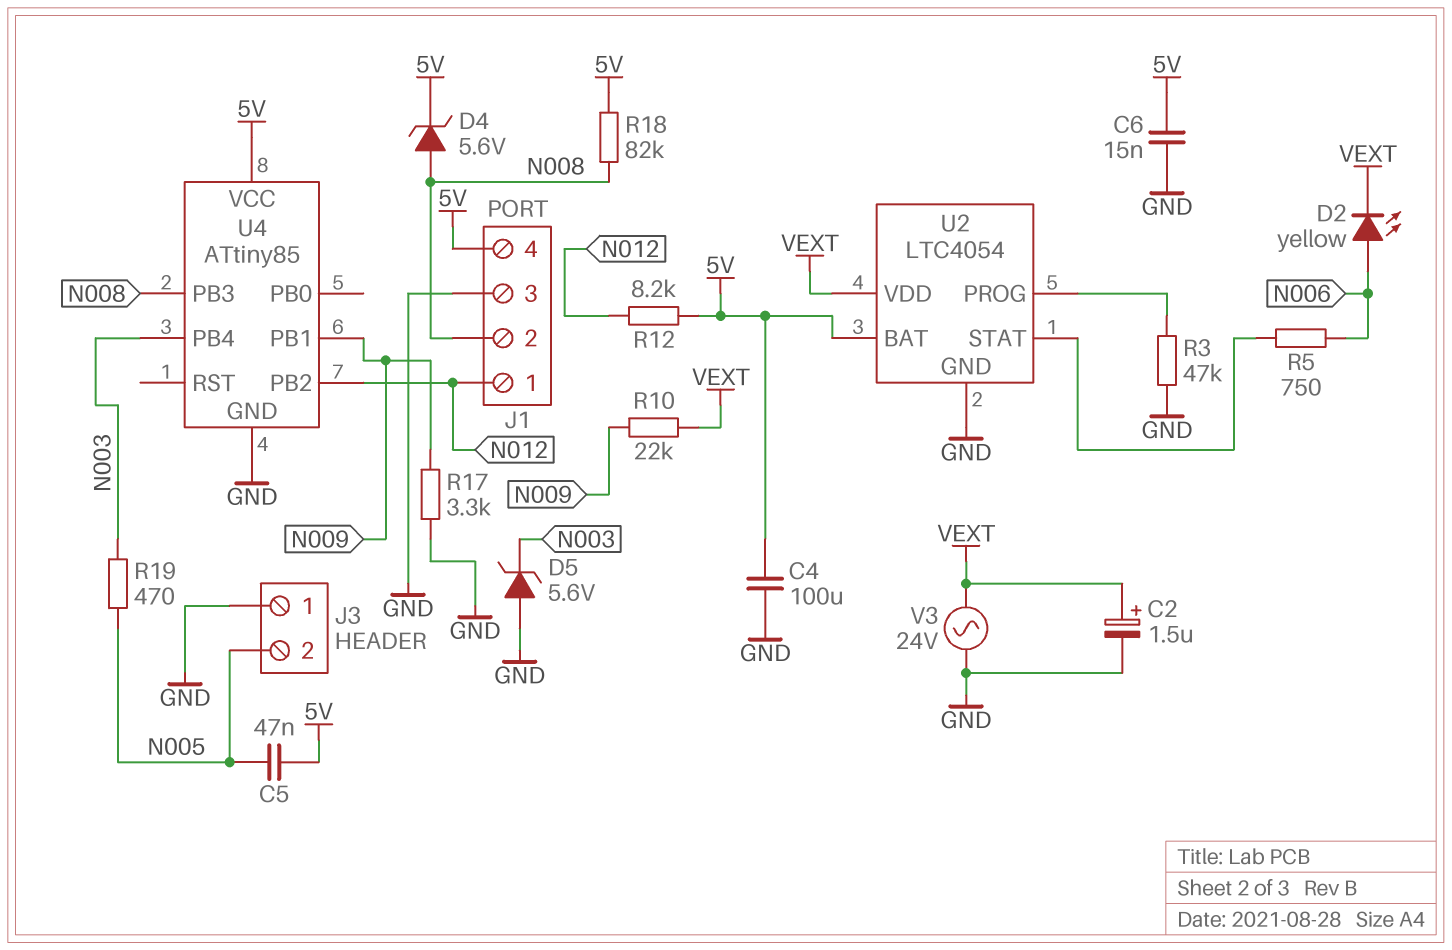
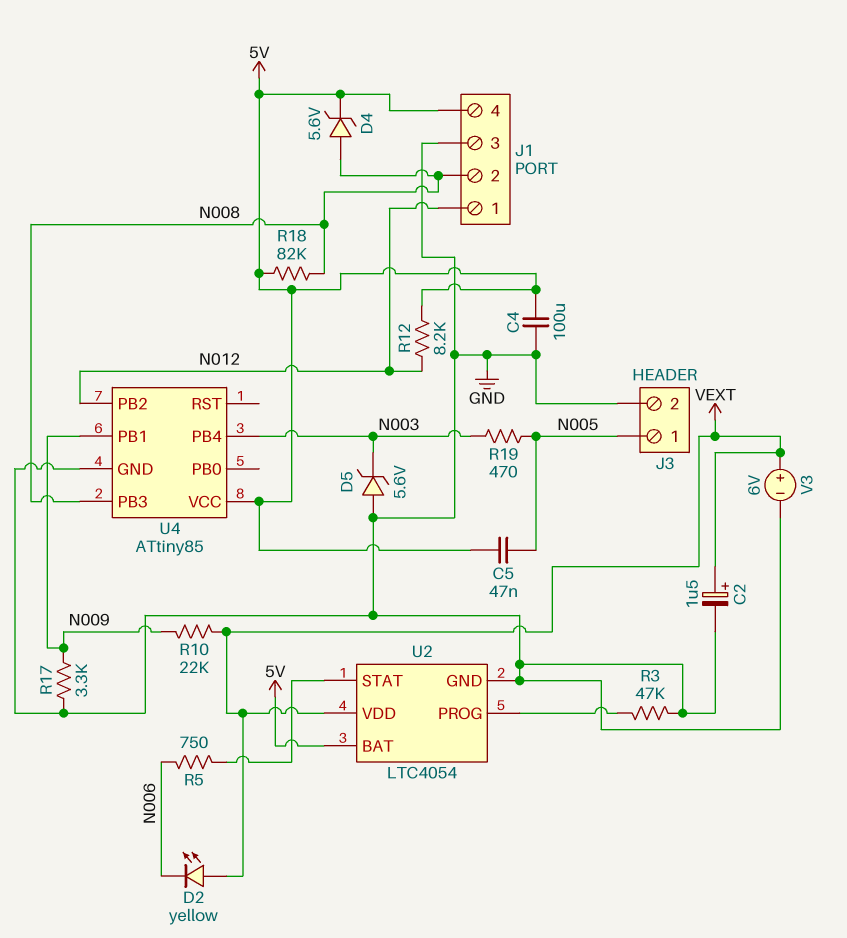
C6: 15nF (5V, GND) -> none
D2: LED yellow (A N006, K VEXT) -> LED yellow (A VEXT, K N006)
J3 pin 1: GND -> N005
J3 pin 2: N005 -> GND
V3: AC 24V (GND, VEXT) -> 6V (plus VEXT, minus GND)

